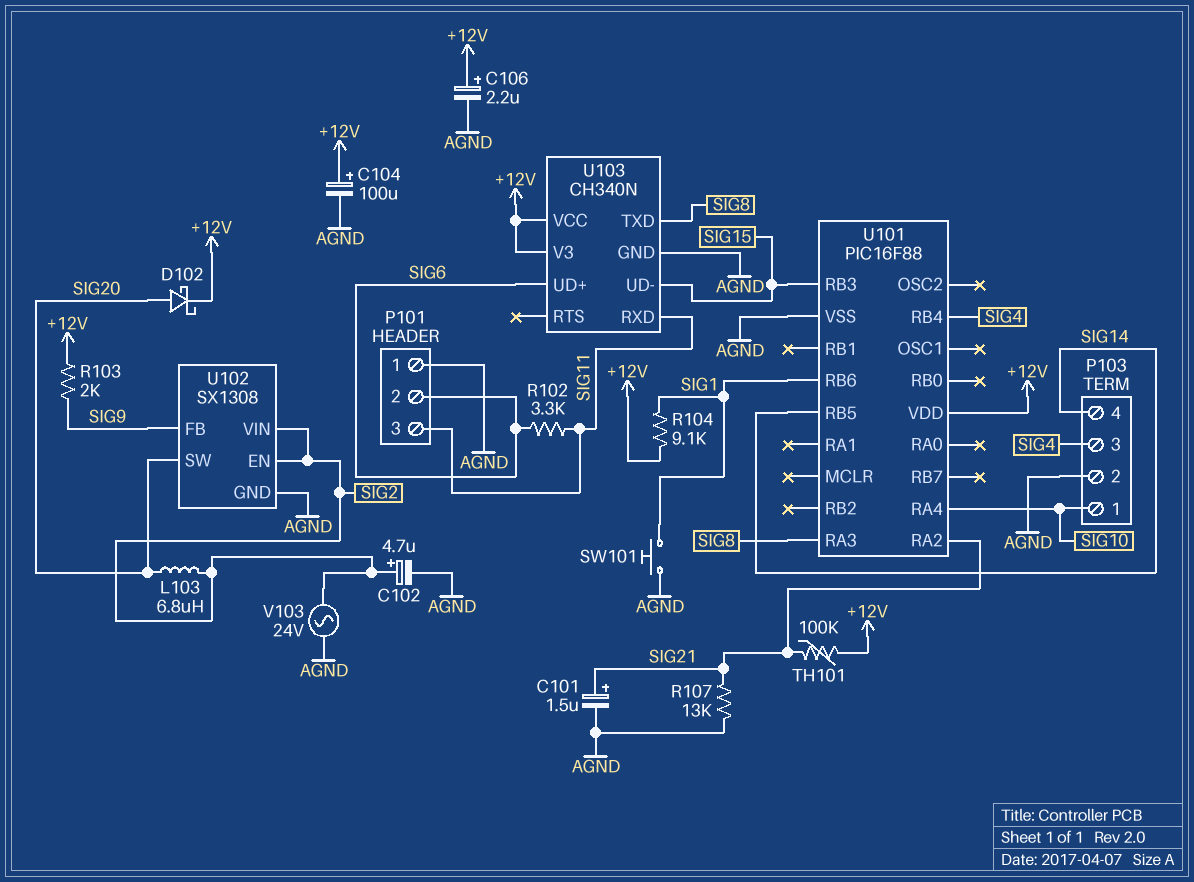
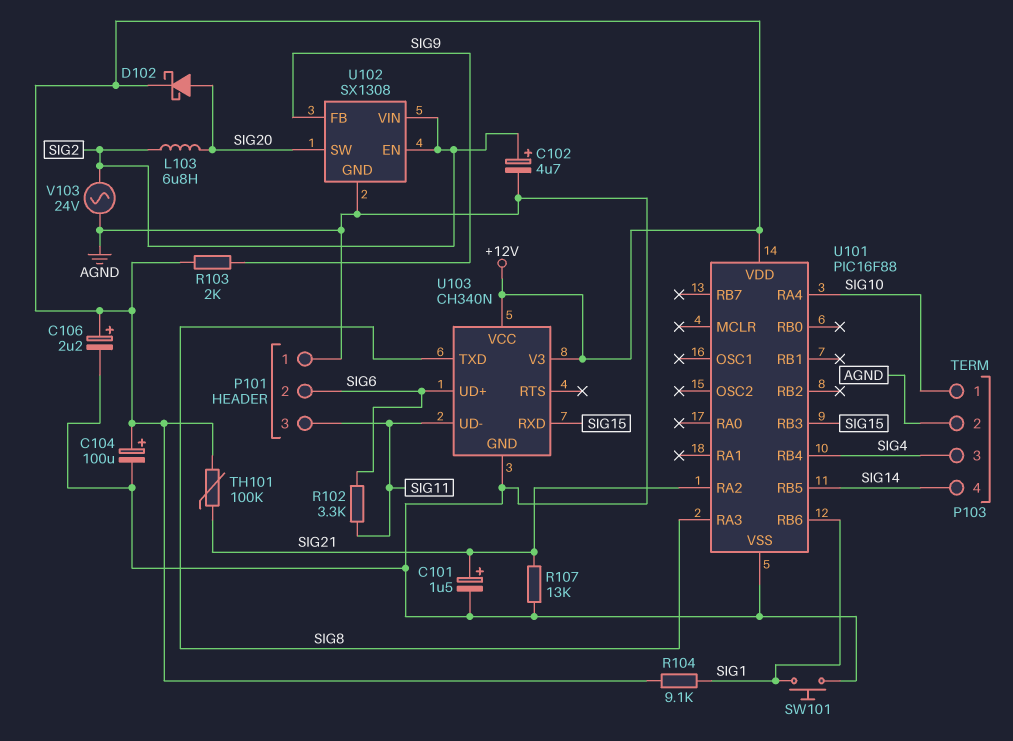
U103 pin RXD: SIG11 -> SIG15
U103 pin UD-: SIG15 -> SIG11

